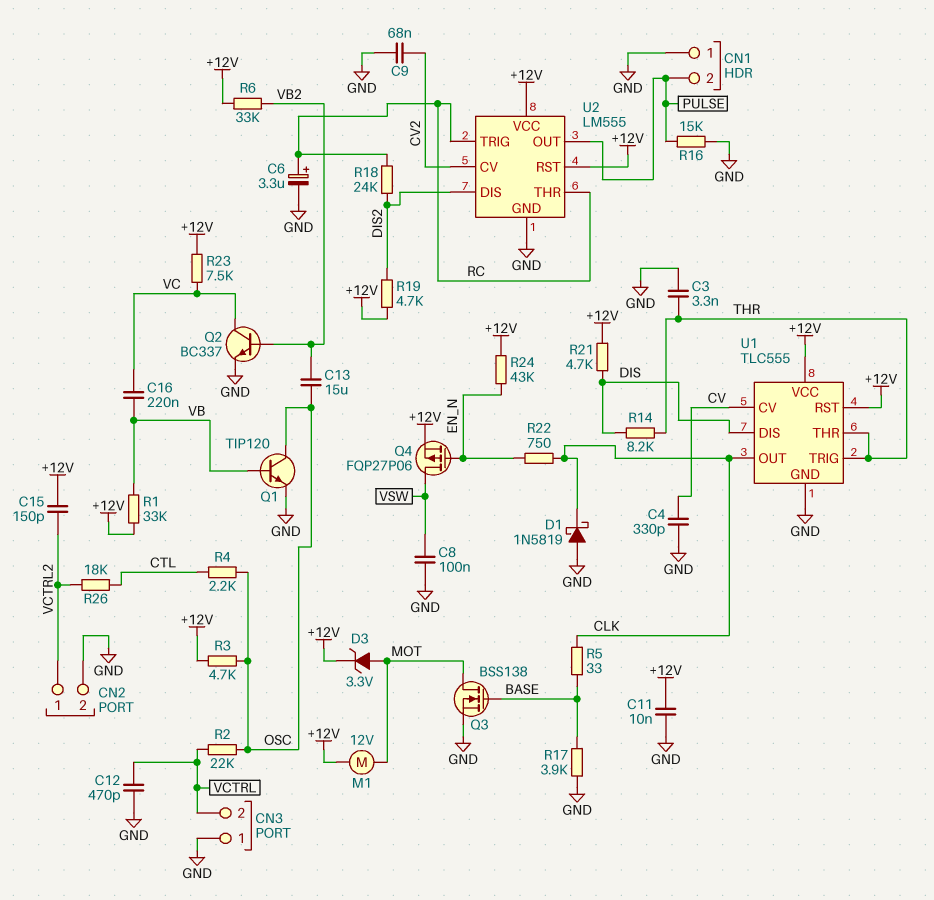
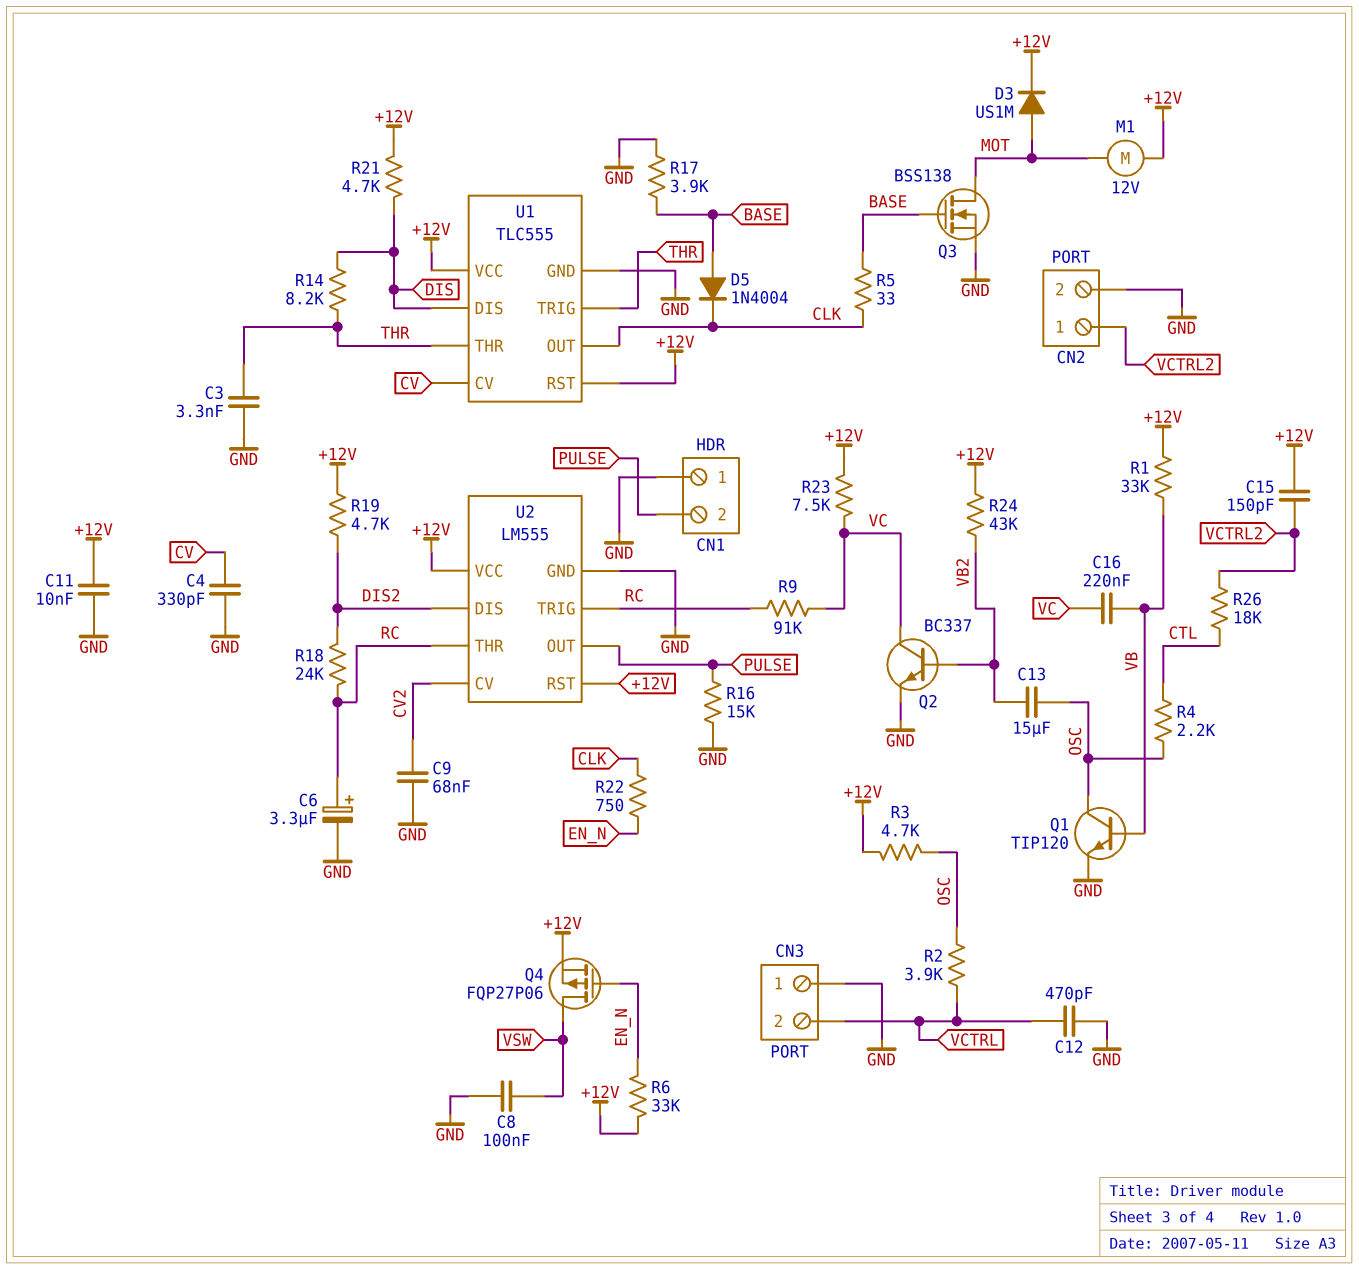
D1: schottky 1N5819 (A GND, K CLK) -> none
D3: zener 3.3V (A MOT, K +12V) -> diode US1M (A MOT, K +12V)
D5: none -> diode 1N4004 (A BASE, K CLK)
R2: 22k (OSC, VCTRL) -> 3.9k (OSC, VCTRL)
R6: 33k (+12V, VB2) -> 33k (+12V, EN_N)
R9: none -> 91k (RC, VC)
R24: 43k (+12V, EN_N) -> 43k (+12V, VB2)

